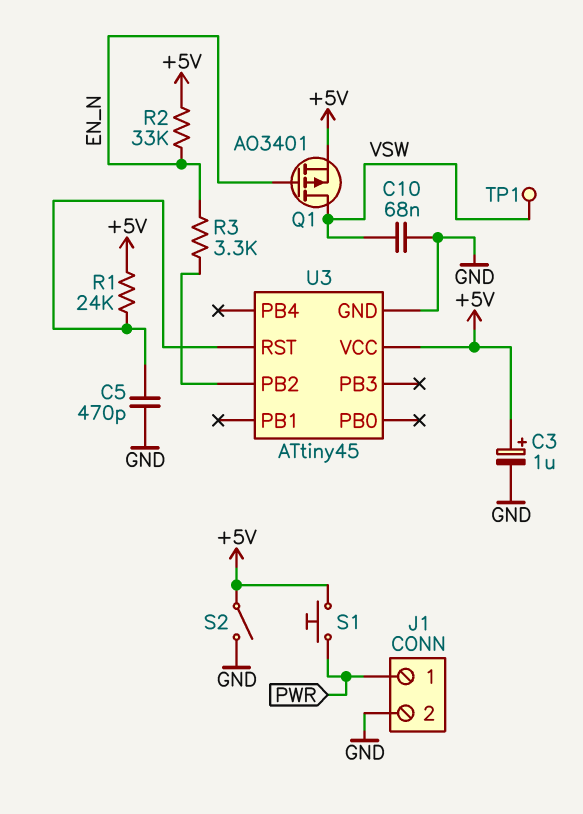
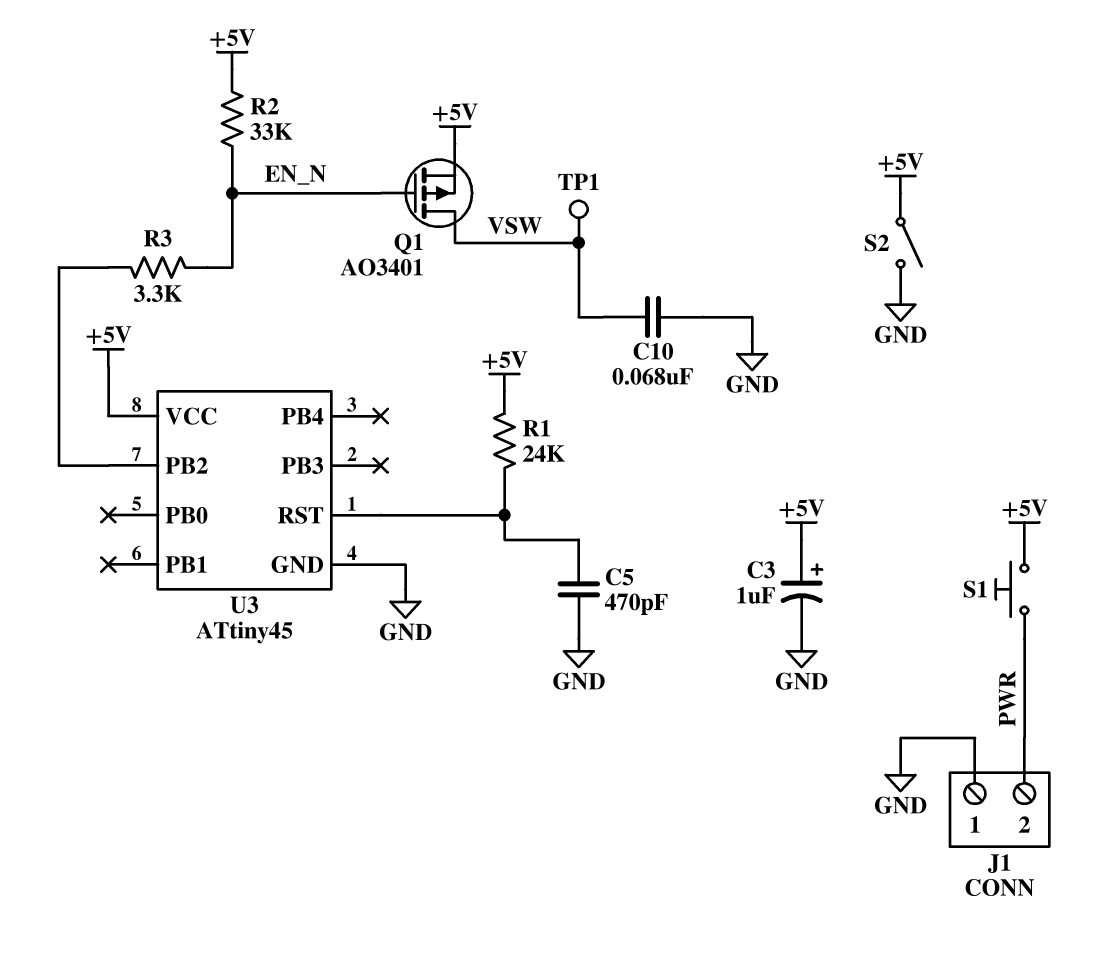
J1 pin 1: PWR -> GND
J1 pin 2: GND -> PWR

